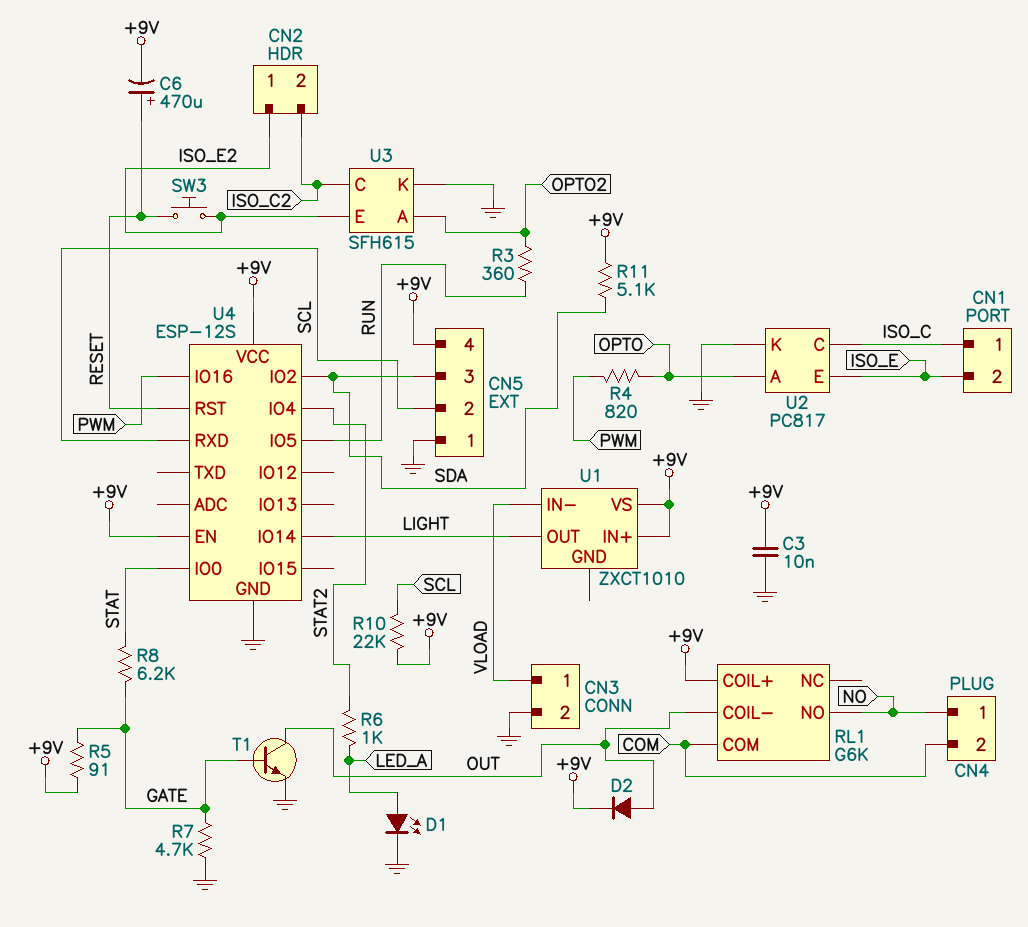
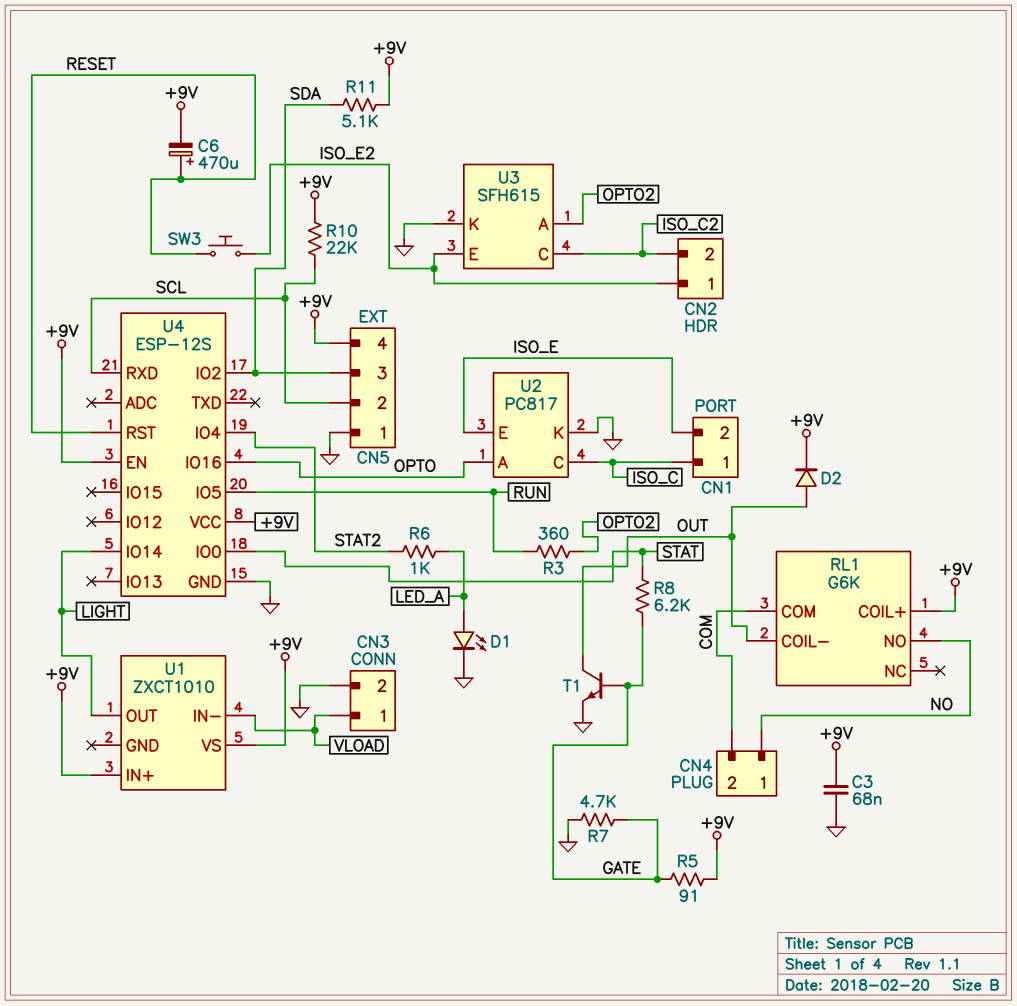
C3: 10nF (+9V, GND) -> 68nF (+9V, GND)
R4: 820 (OPTO, PWM) -> none
U4 pin IO16: PWM -> OPTO

